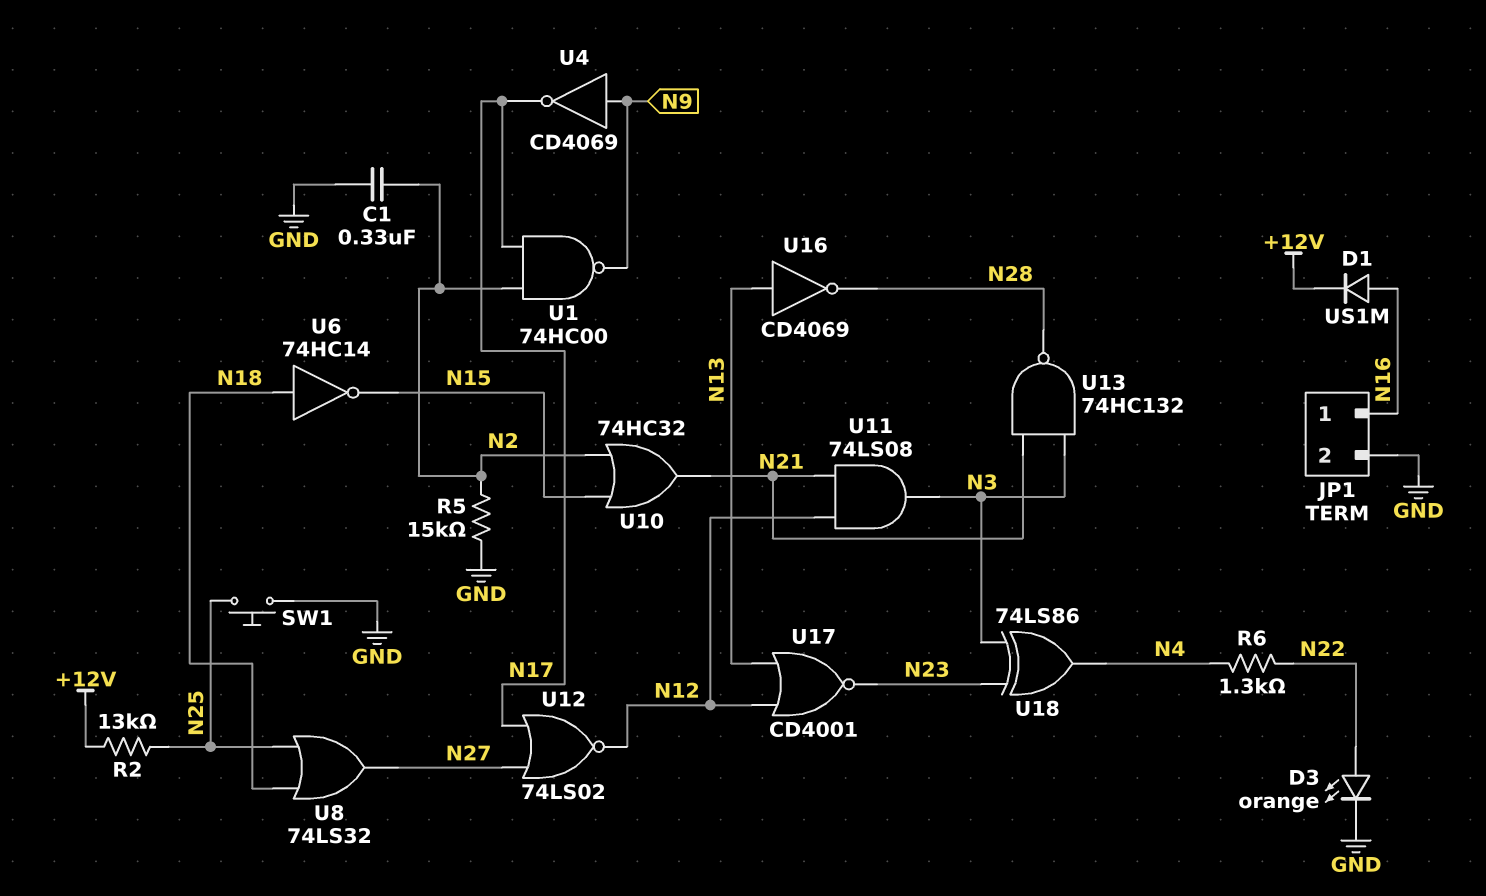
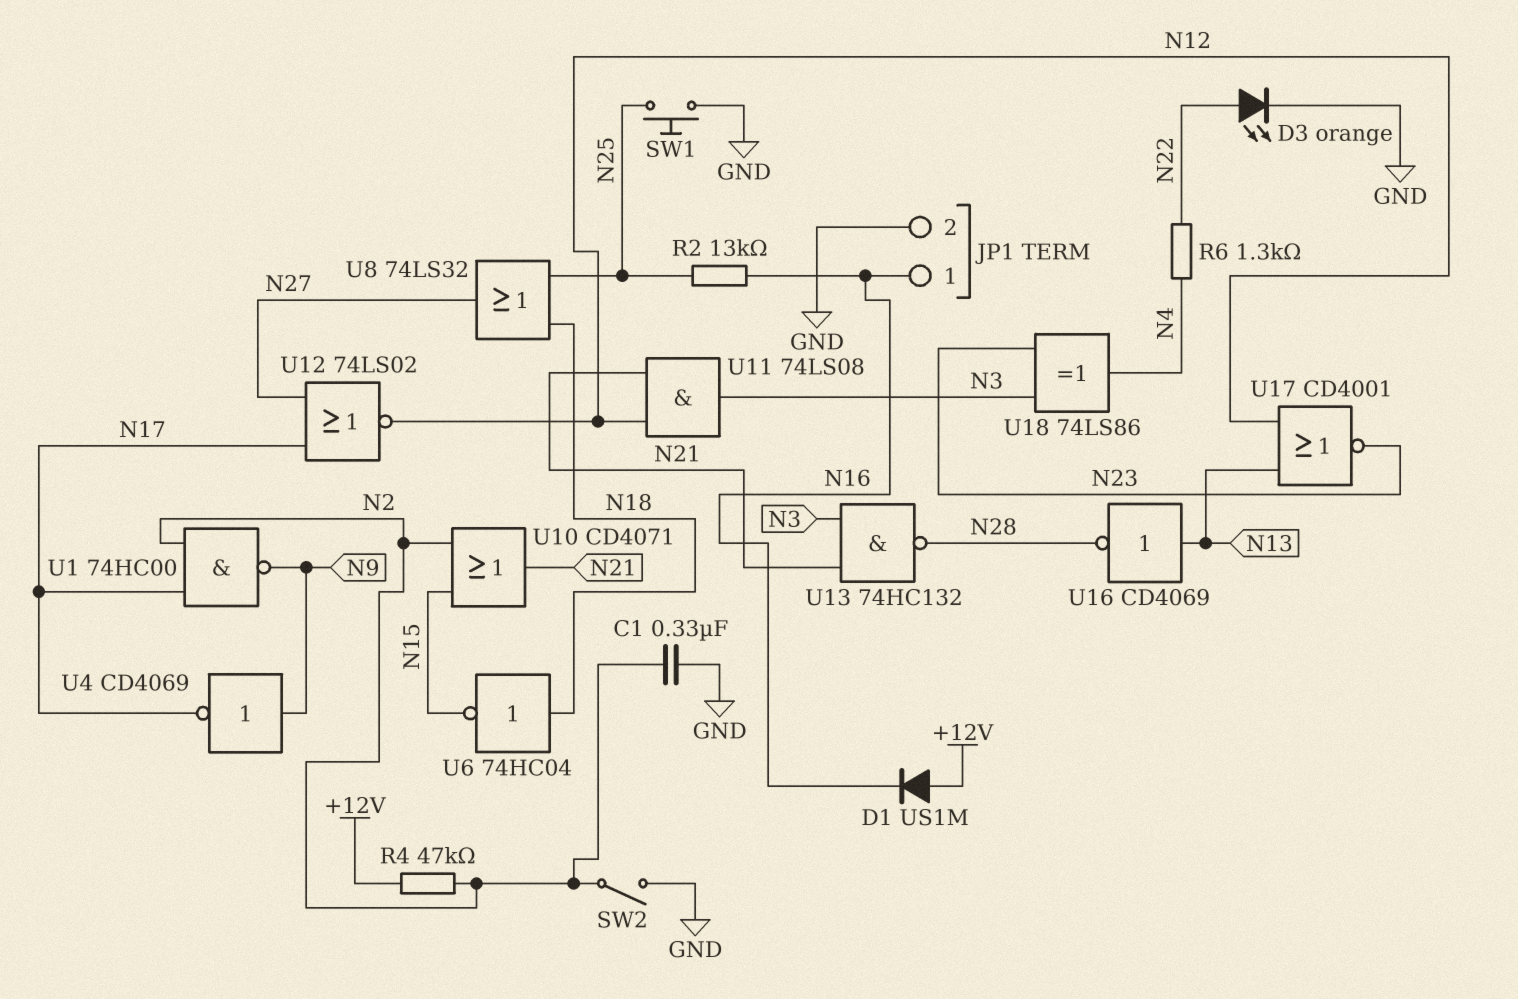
D1: diode US1M (A N16, K +12V) -> diode US1M (A +12V, K N16)
R2: 13k (+12V, N25) -> 13k (N16, N25)
R4: none -> 47k (+12V, N2)
R5: 15k (GND, N2) -> none
SW2: none -> switch (GND, N2)
U6: NOT 74HC14 (in N18, out N15) -> NOT 74HC04 (in N18, out N15)
U10: OR 74HC32 (in N2, in N15, out N21) -> OR CD4071 (in N2, in N15, out N21)

